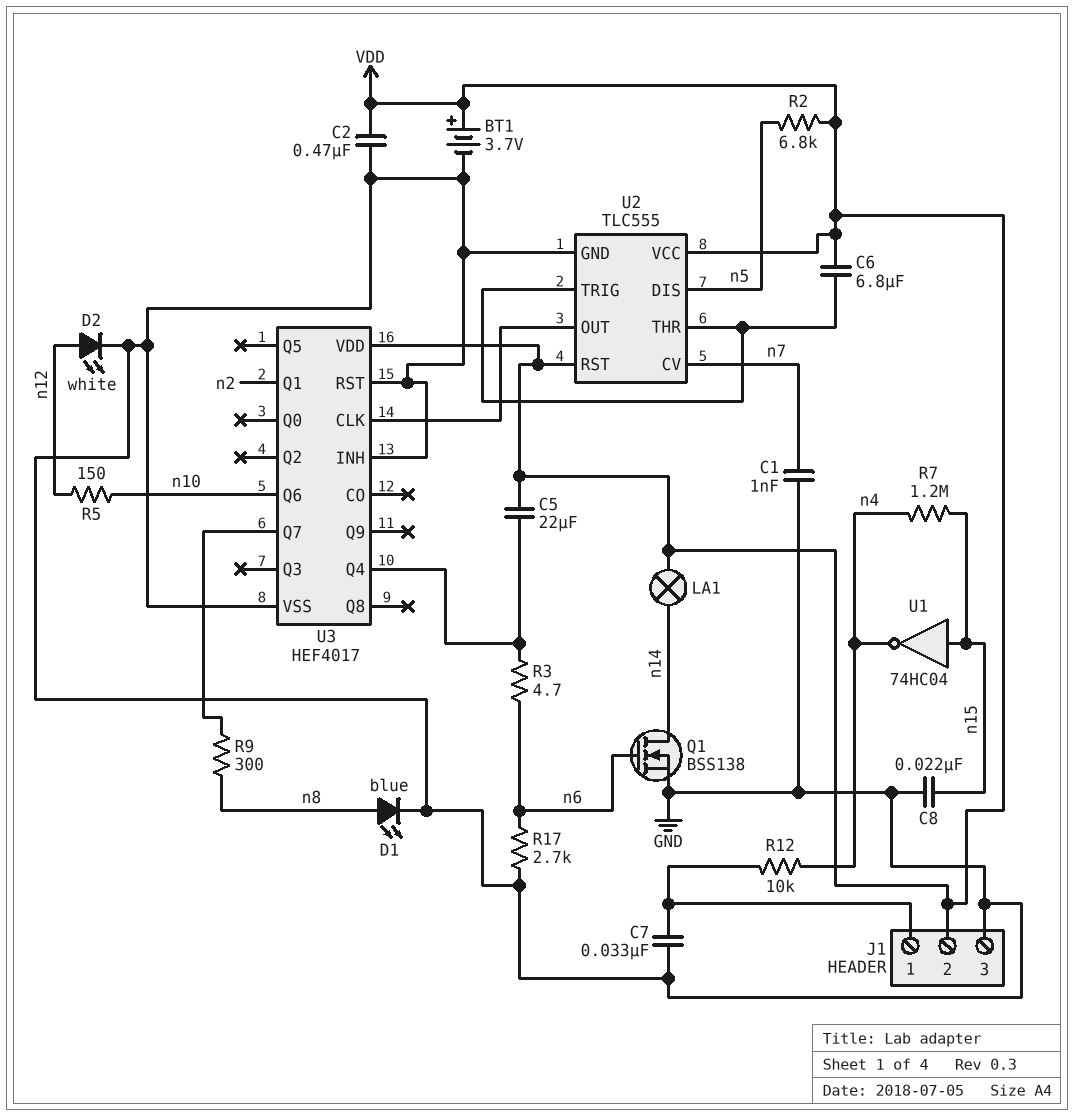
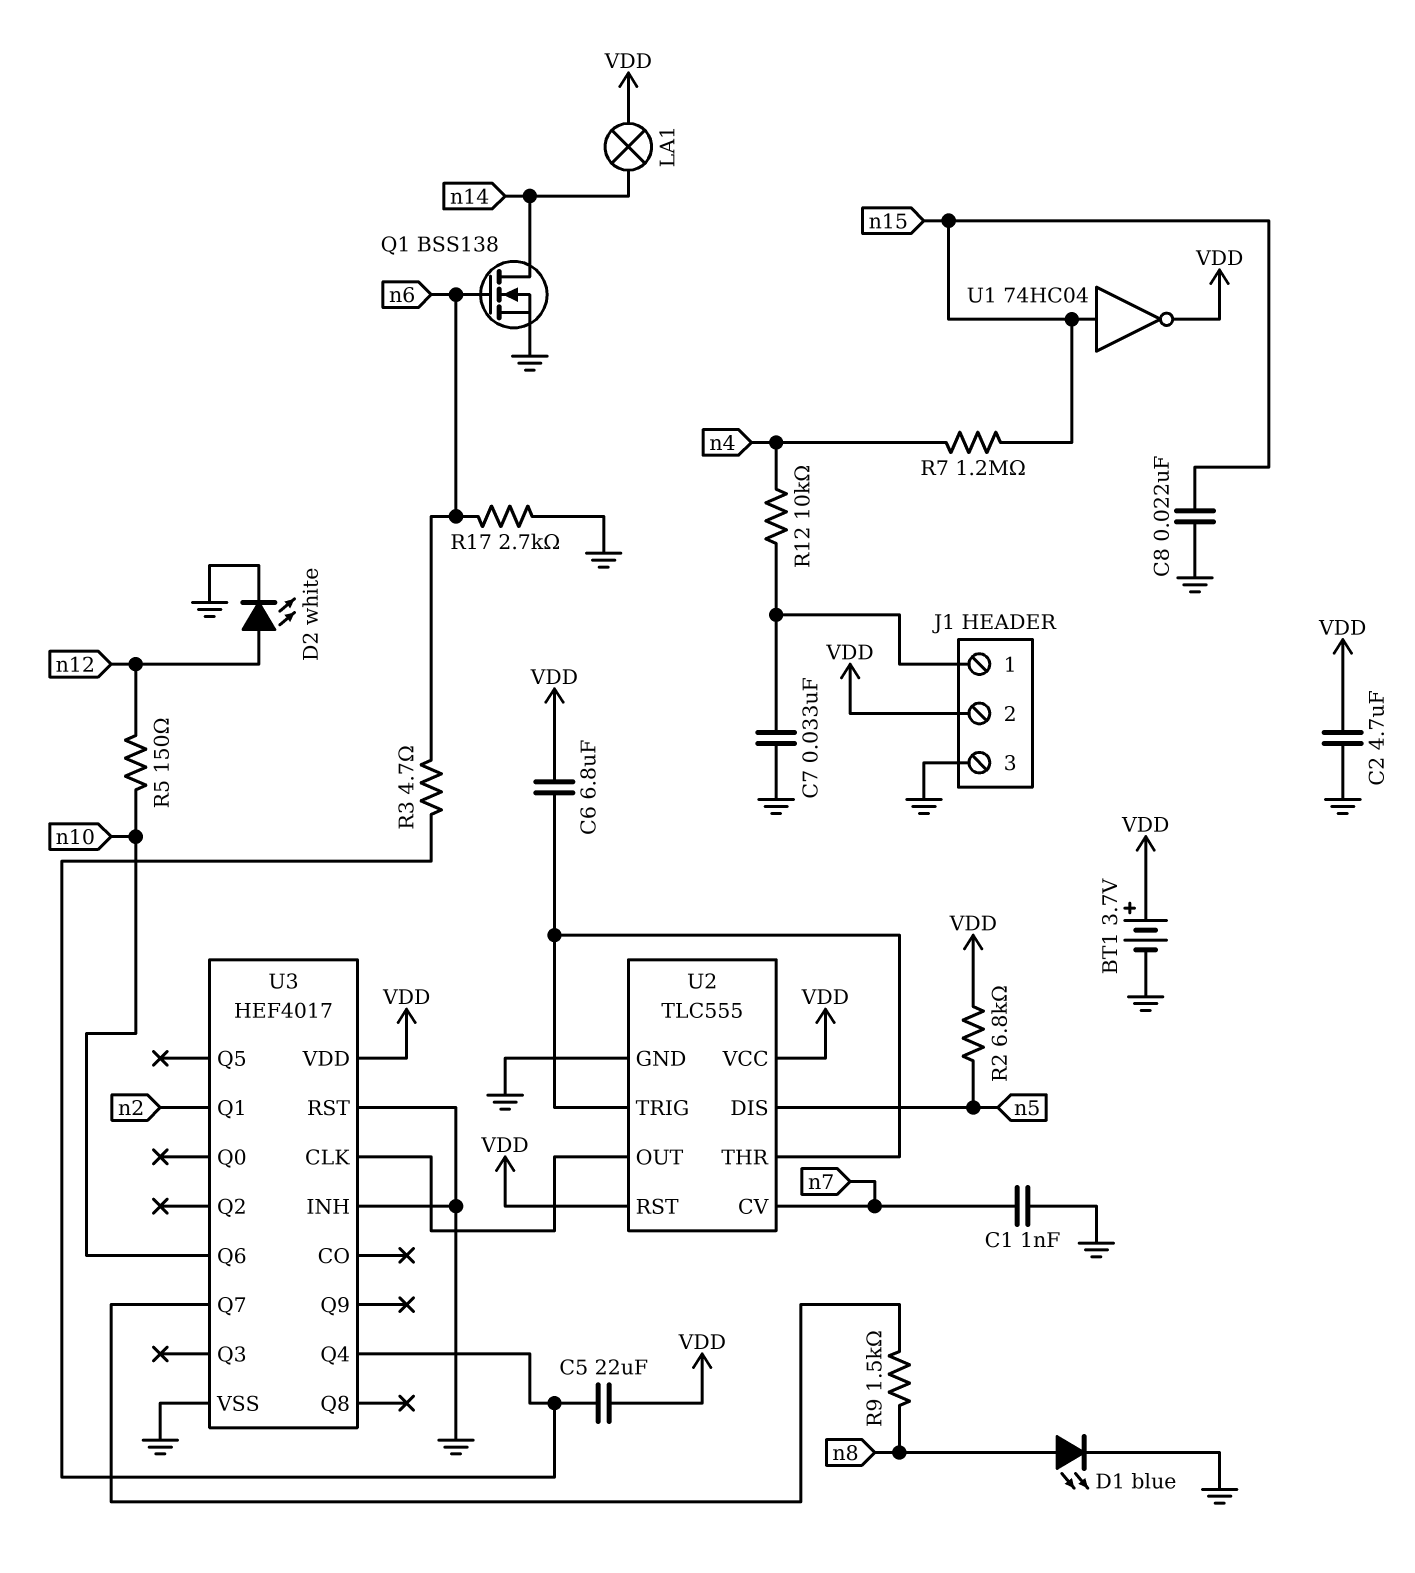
C2: 470nF (GND, VDD) -> 4.7uF (GND, VDD)
R9: 300 (U3/Q7, n8) -> 1.5k (U3/Q7, n8)
U1: NOT 74HC04 (in n15, out n4) -> NOT 74HC04 (in n15, out VDD)

